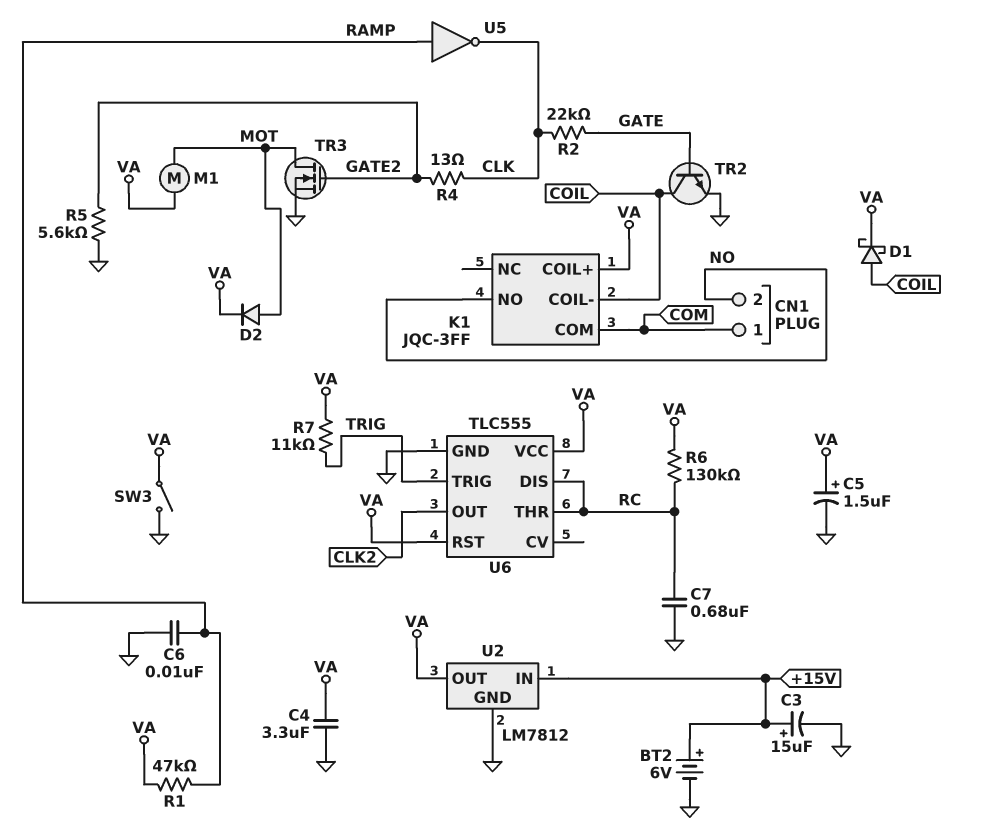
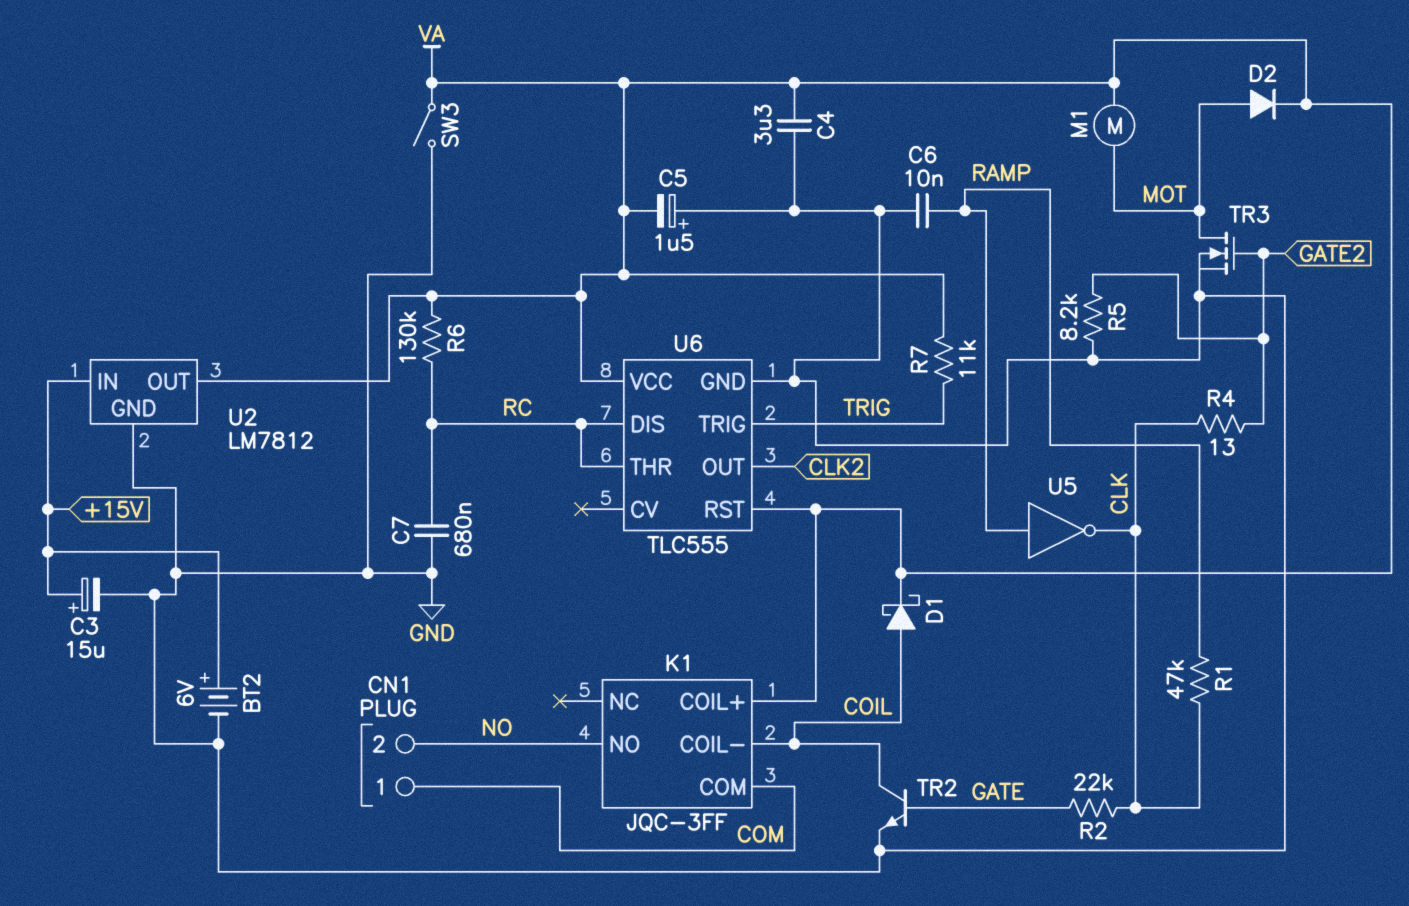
C5: 1.5uF (plus VA, minus GND) -> 1.5uF (plus GND, minus VA)
R1: 47k (RAMP, VA) -> 47k (CLK, RAMP)
R5: 5.6k (GATE2, GND) -> 8.2k (GATE2, GND)

